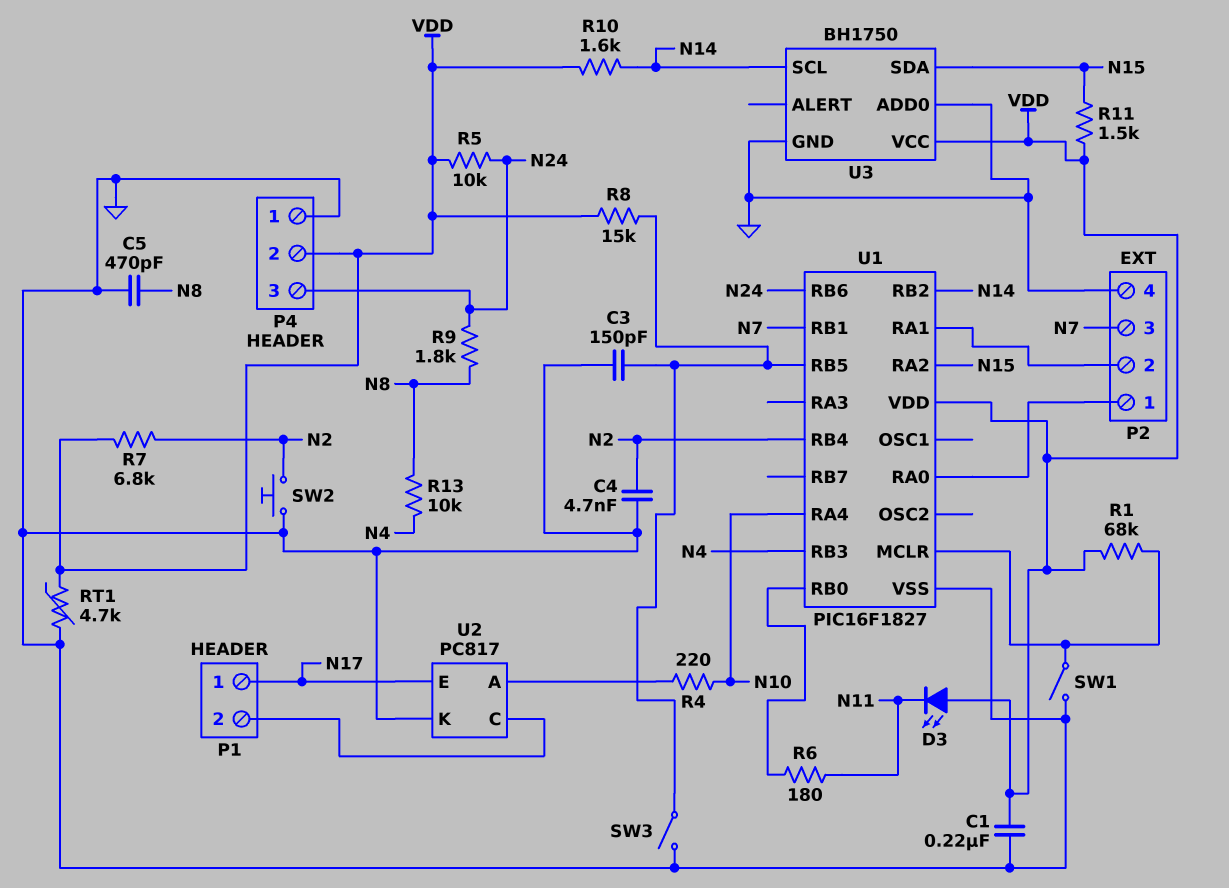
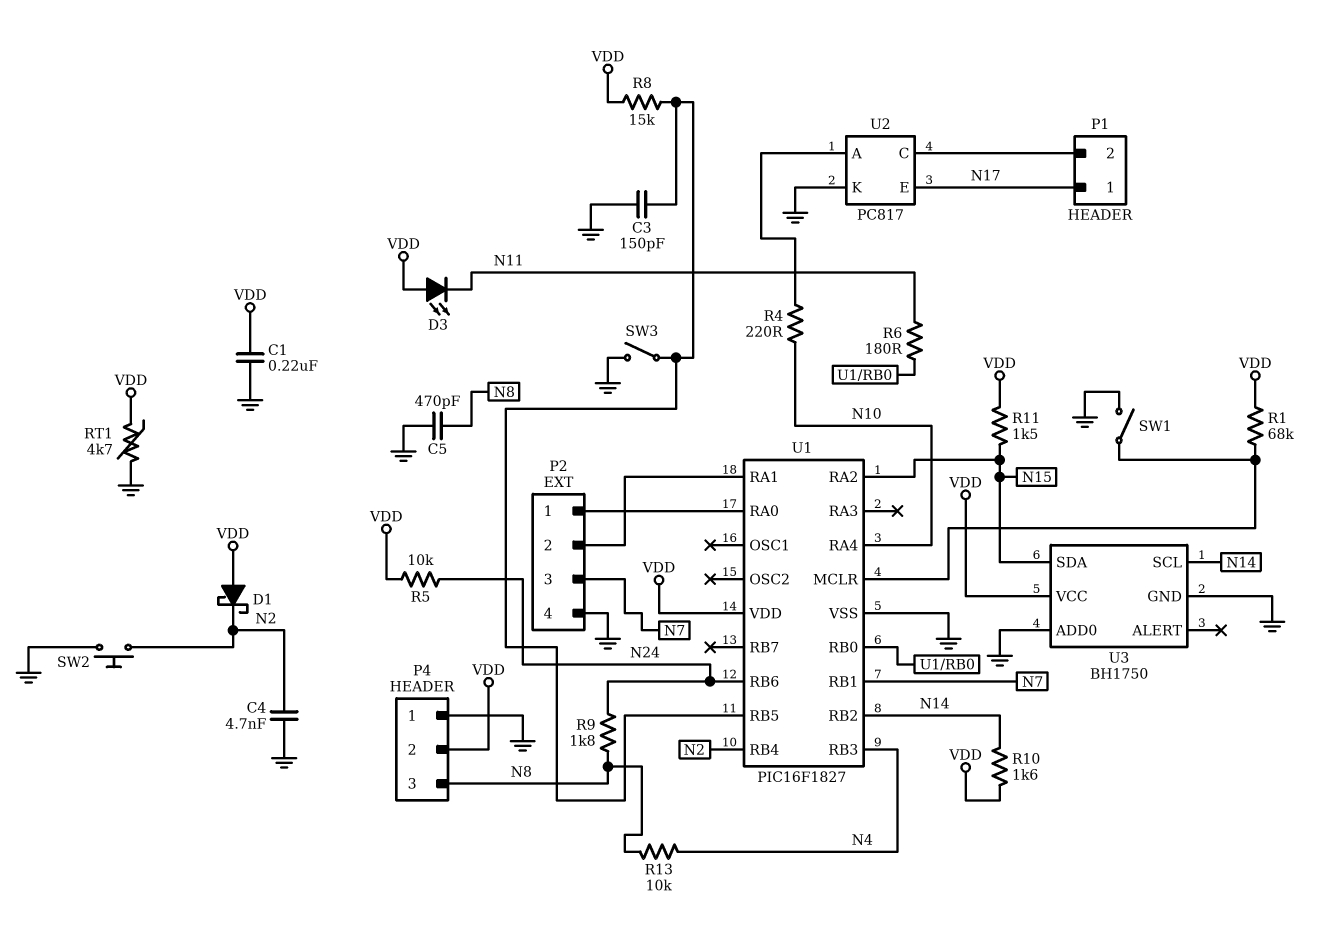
D1: none -> schottky (A VDD, K N2)
P4 pin 3: N24 -> N8
R7: 6.8k (N2, VDD) -> none

